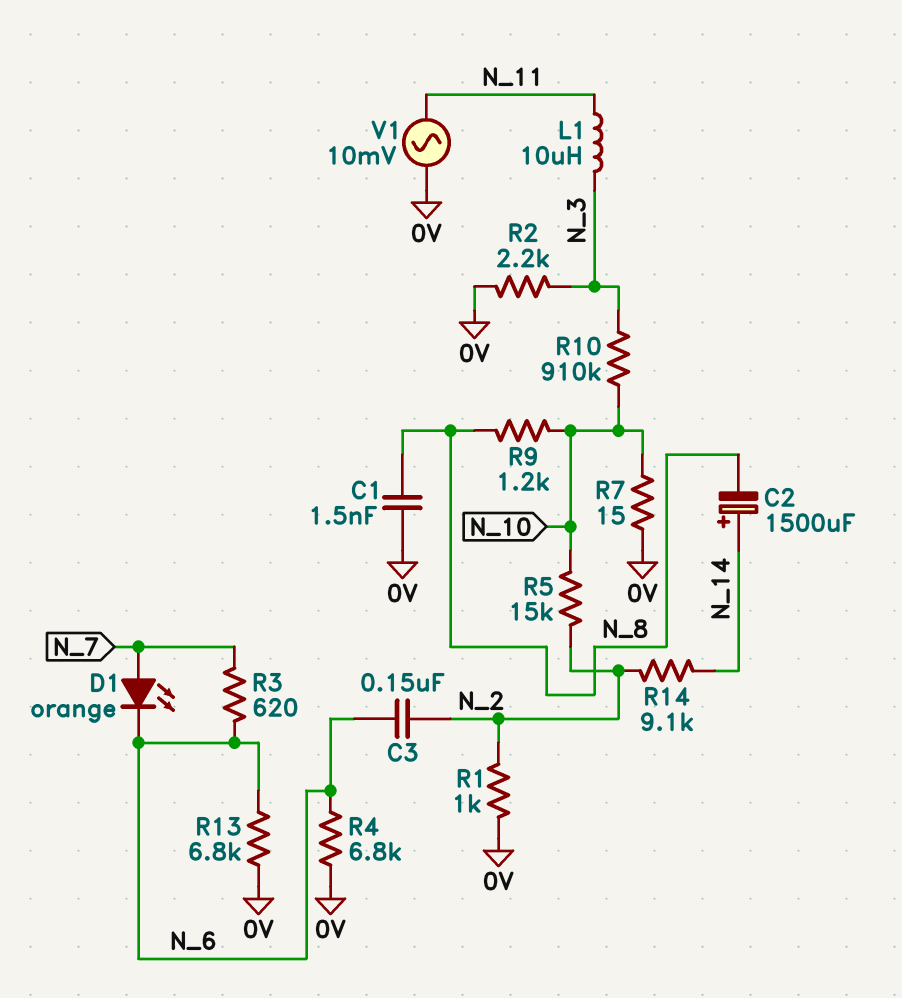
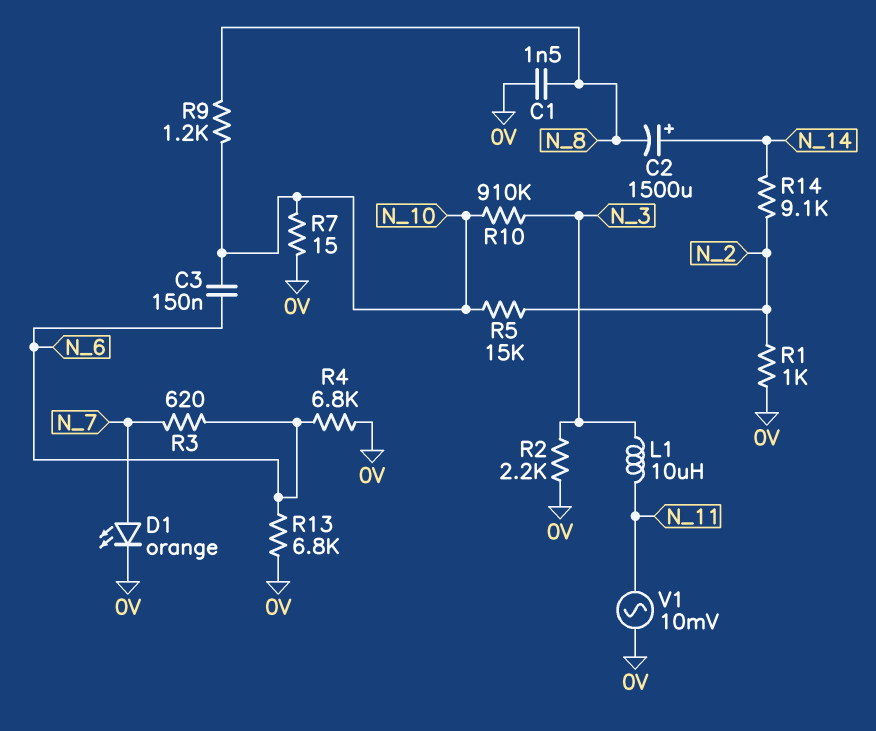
C3: 150nF (N_2, N_6) -> 150nF (N_6, N_10)
D1: LED orange (A N_7, K N_6) -> LED orange (A N_7, K 0V)

